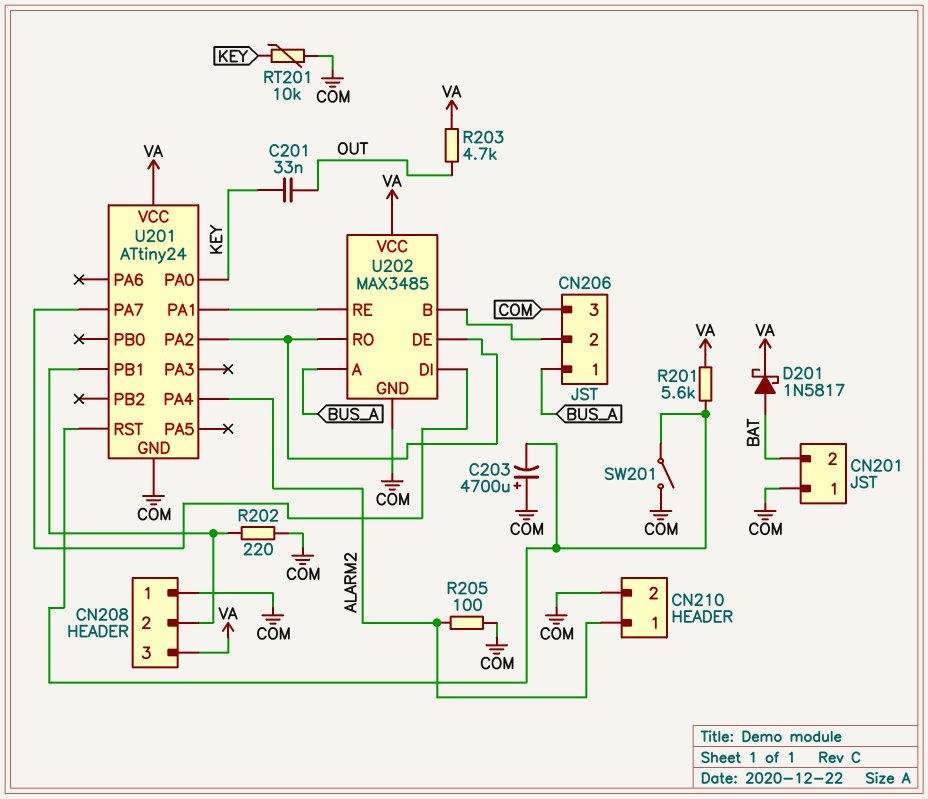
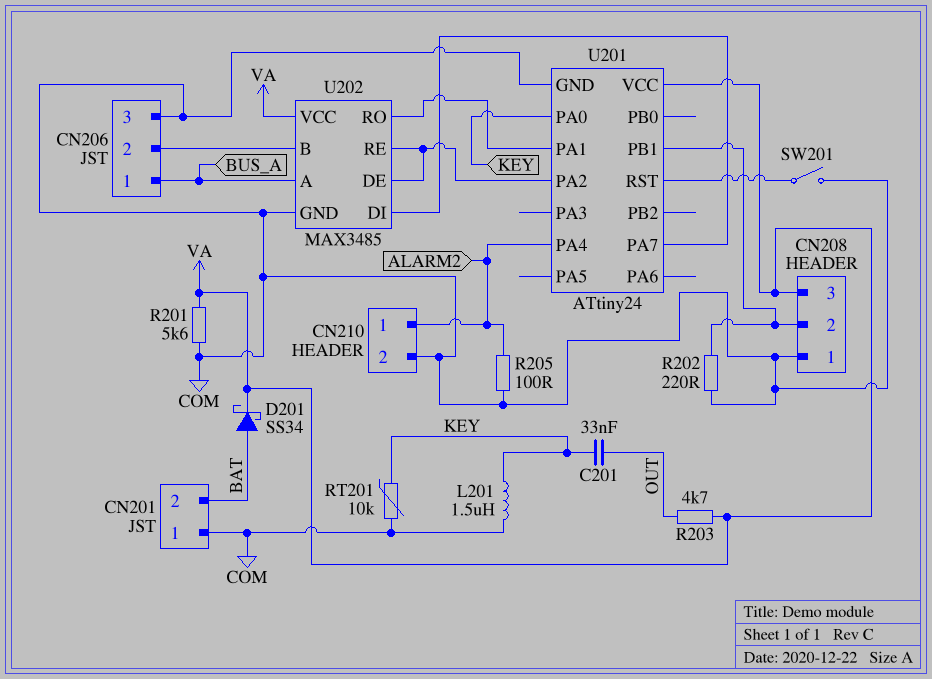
C203: 4700uF (plus COM, minus U201/RST) -> none
D201: schottky 1N5817 (A BAT, K VA) -> schottky SS34 (A BAT, K VA)
L201: none -> 1.5uH (COM, KEY)
R201: 5.6k (U201/RST, VA) -> 5.6k (COM, VA)
U202 pin RE: U201/PA1 -> U201/PA2
U202 pin RO: U201/PA2 -> U201/PA1

